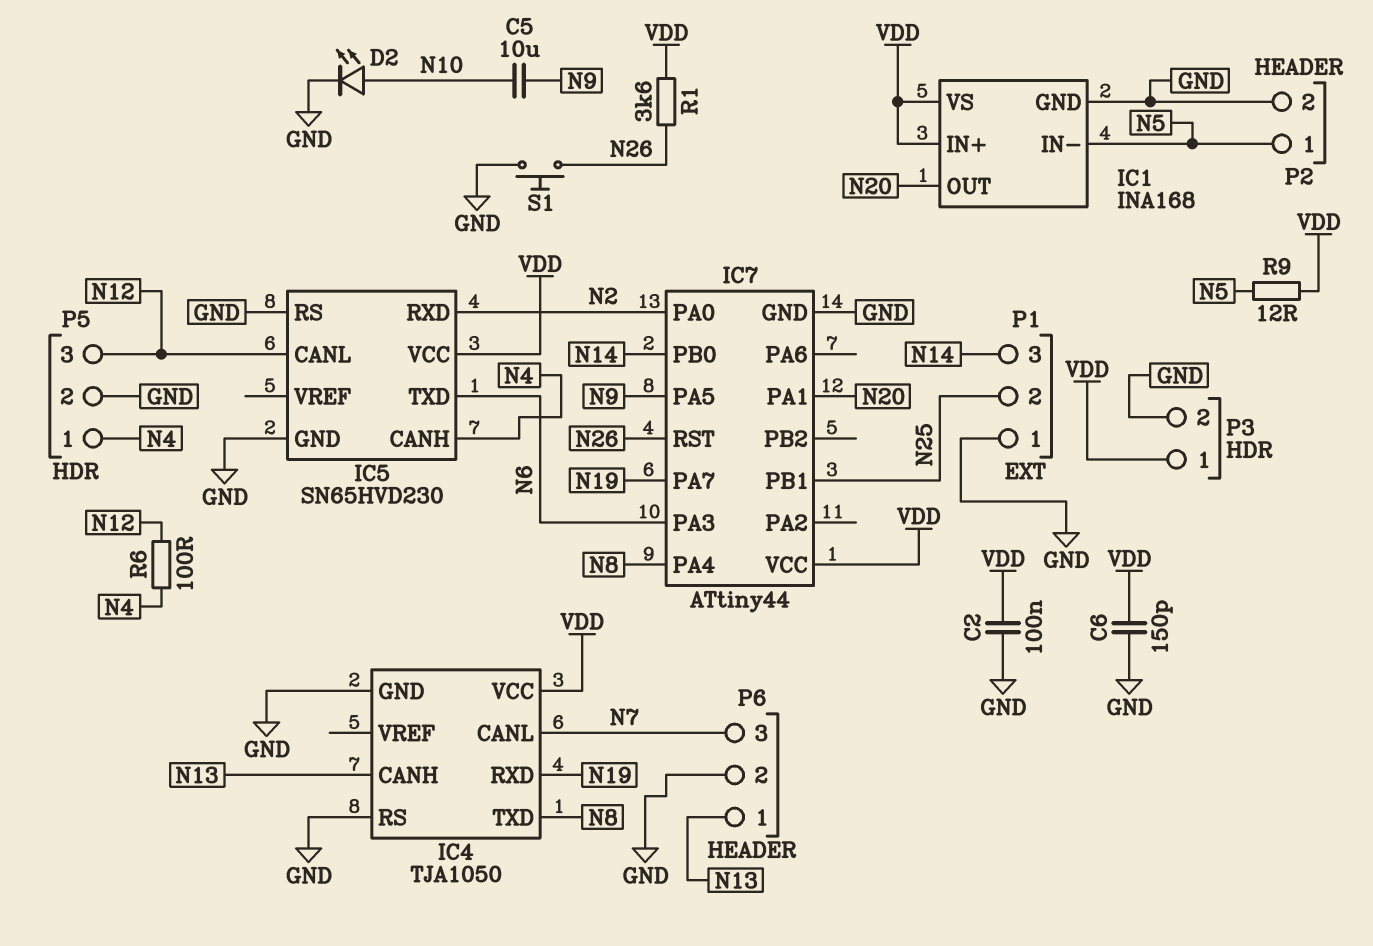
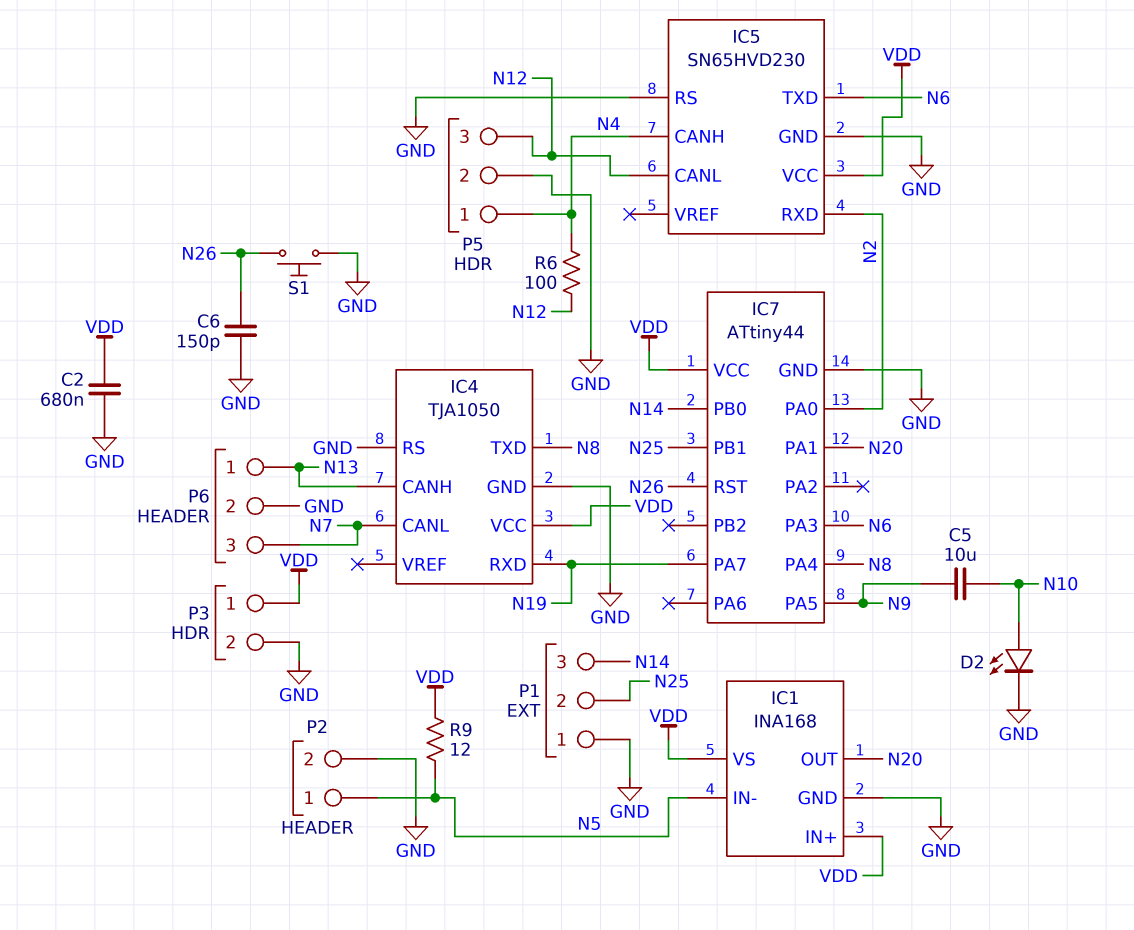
C2: 100nF (GND, VDD) -> 680nF (GND, VDD)
C6: 150pF (GND, VDD) -> 150pF (GND, N26)
R1: 3.6k (N26, VDD) -> none

